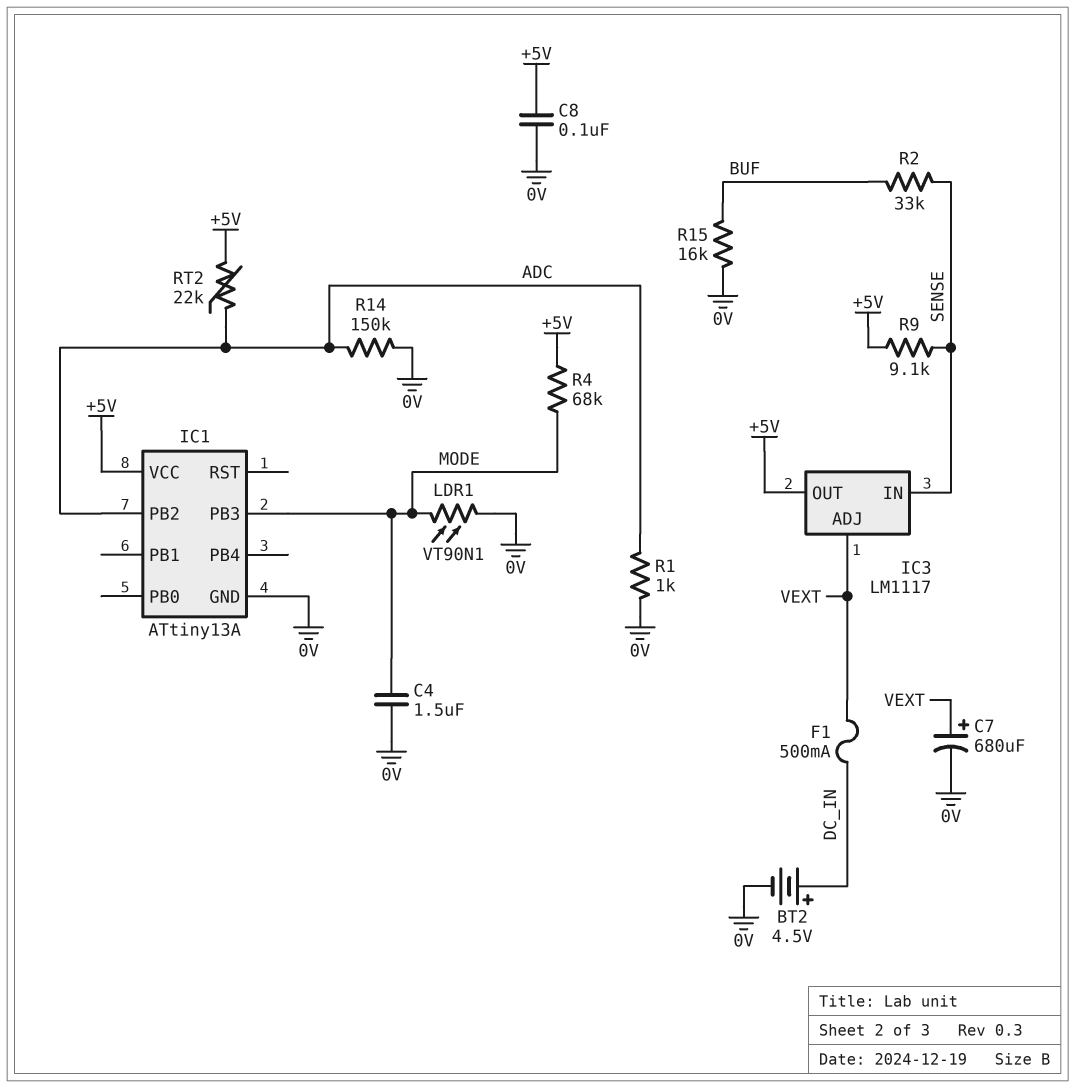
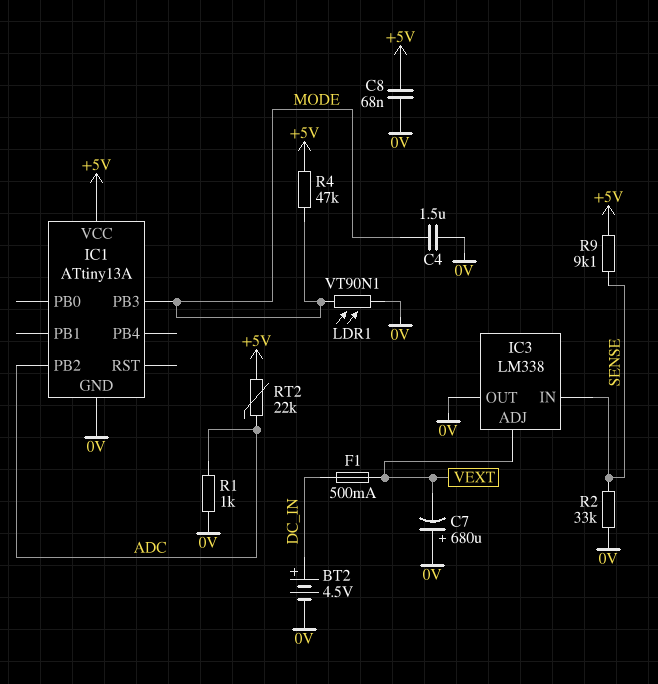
C7: 680uF (plus VEXT, minus 0V) -> 680uF (plus 0V, minus VEXT)
C8: 100nF (+5V, 0V) -> 68nF (+5V, 0V)
IC3: LM1117 -> LM338
IC3 pin OUT: +5V -> 0V
R2: 33k (BUF, SENSE) -> 33k (0V, SENSE)
R4: 68k (+5V, MODE) -> 47k (+5V, MODE)
R14: 150k (0V, ADC) -> none
R15: 16k (0V, BUF) -> none

